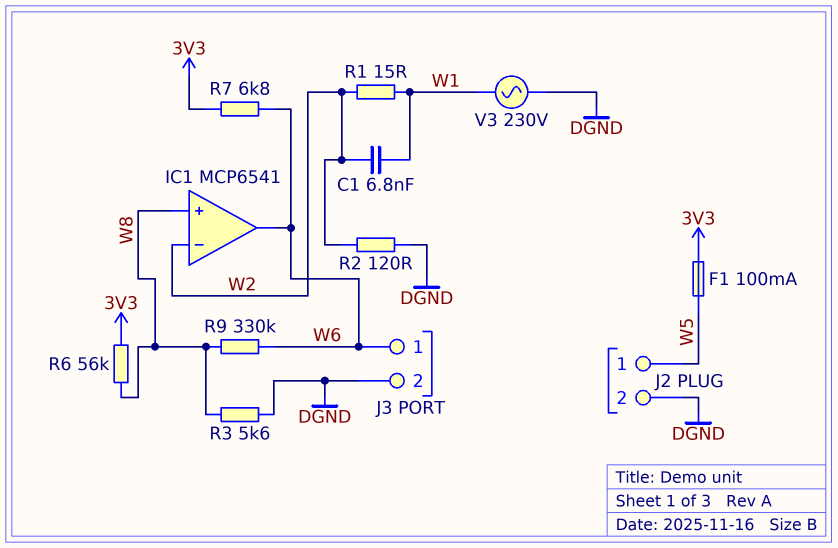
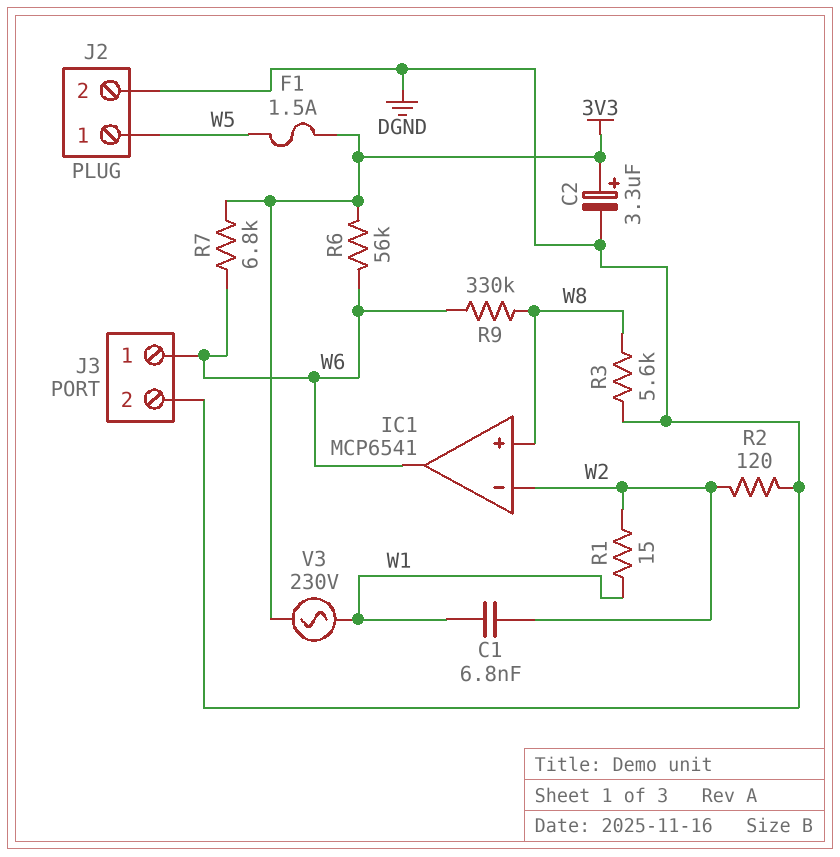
C2: none -> 3.3uF (plus 3V3, minus DGND)
F1: 100mA (3V3, W5) -> 1.5A (3V3, W5)
R6: 56k (3V3, W8) -> 56k (3V3, W6)
V3: AC 230V (DGND, W1) -> AC 230V (3V3, W1)

